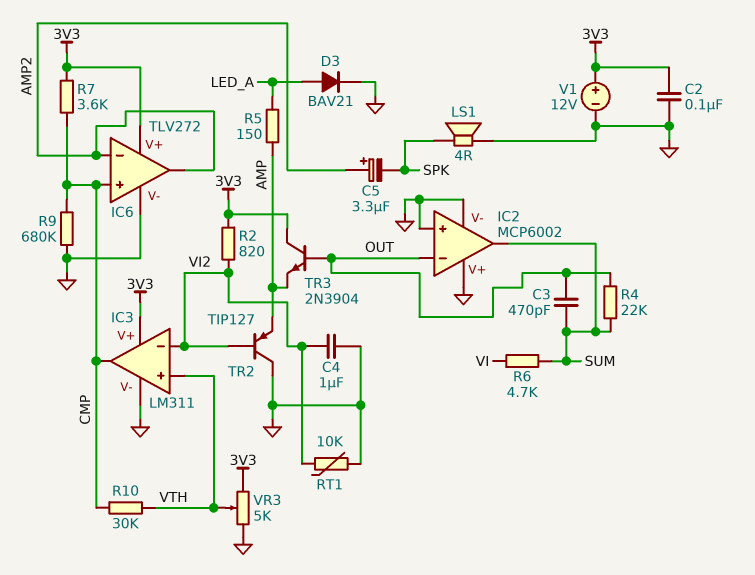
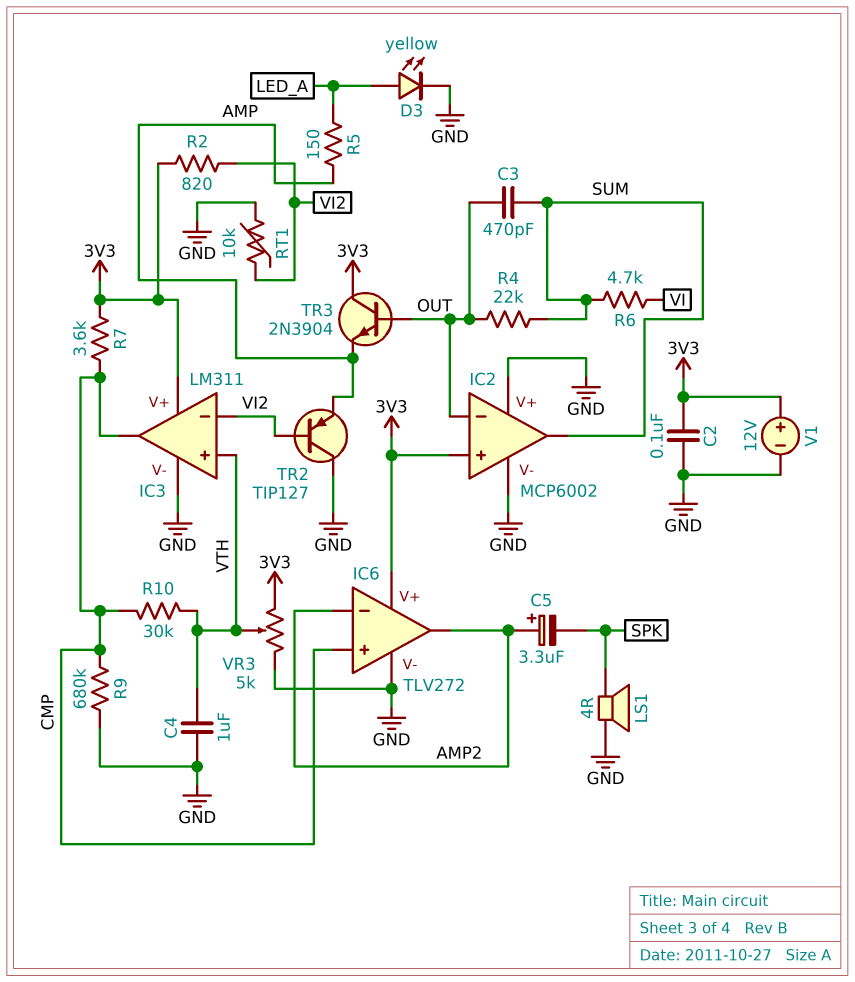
C4: 1uF (GND, VI2) -> 1uF (GND, VTH)
D3: diode BAV21 (A LED_A, K GND) -> LED yellow (A LED_A, K GND)
IC2 pin in+: GND -> 3V3

